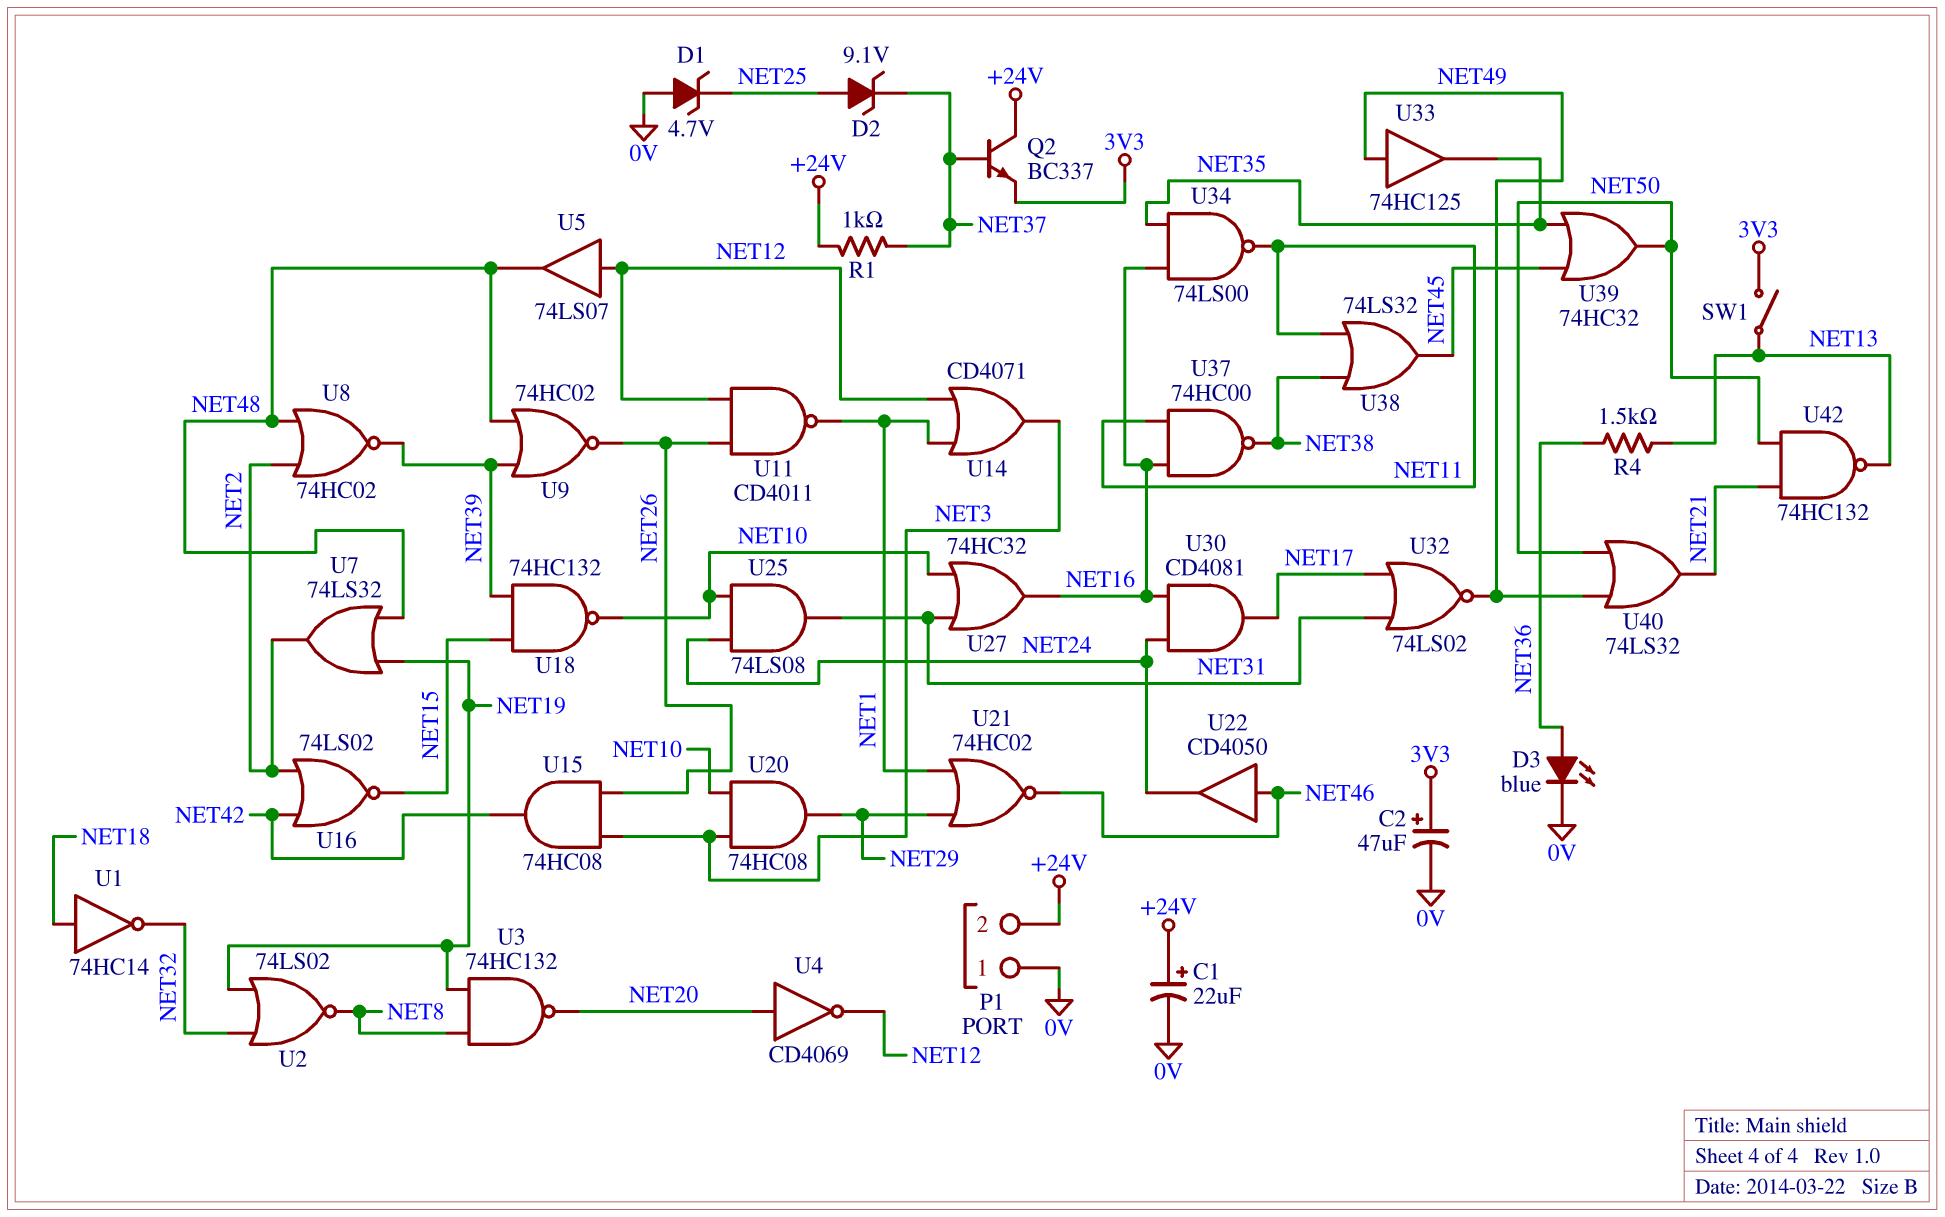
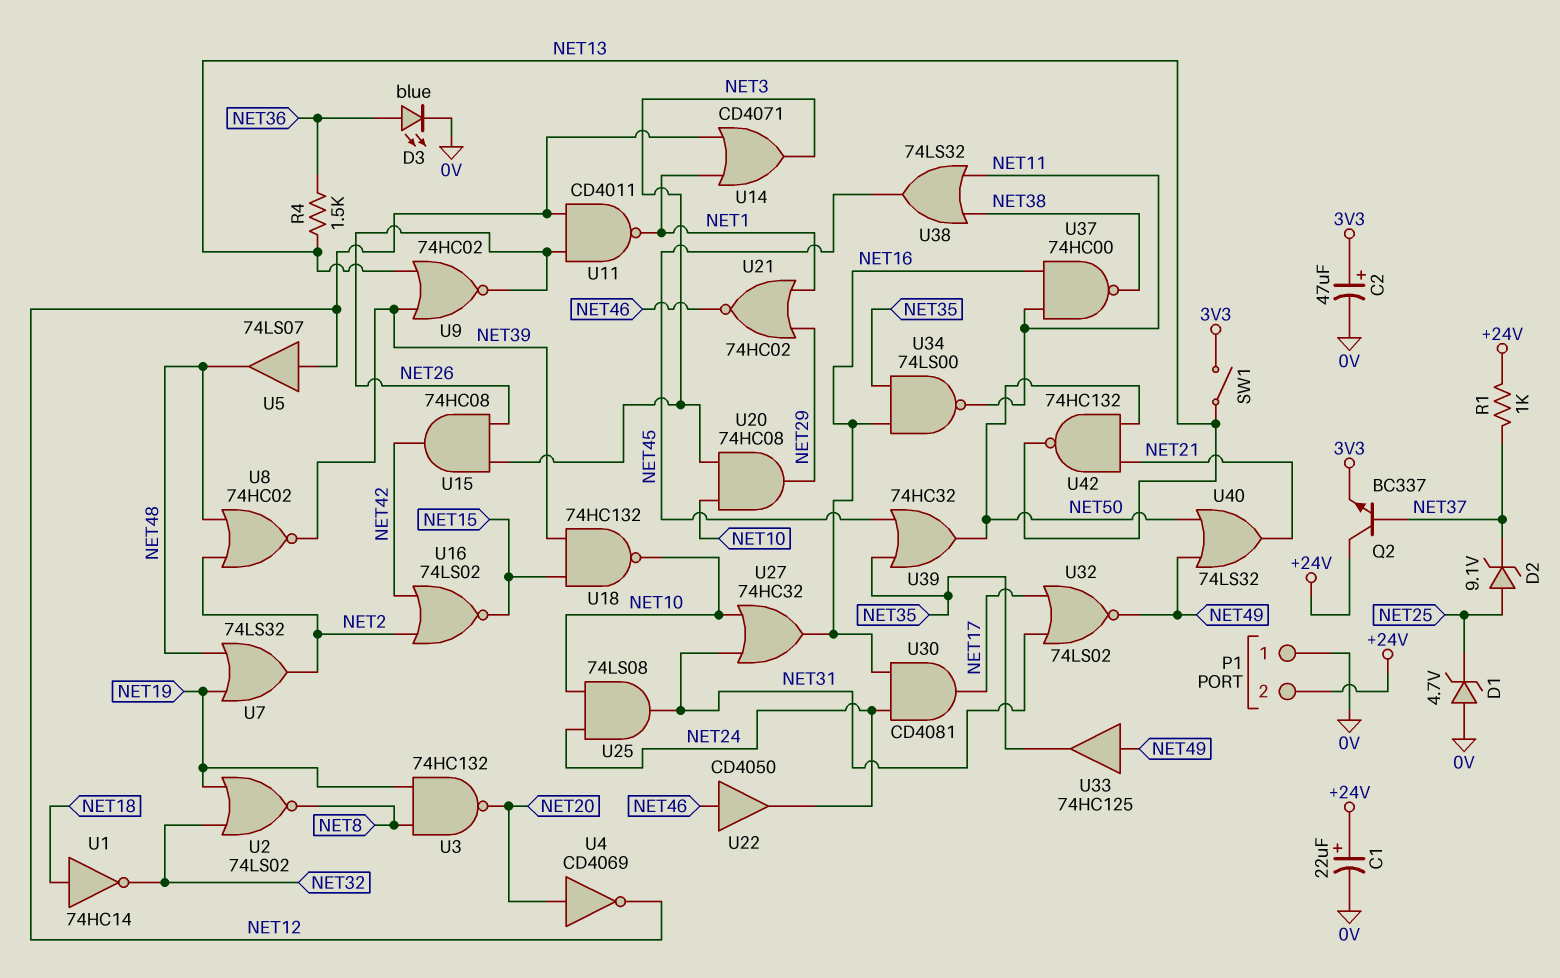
U9: NOR 74HC02 (in NET39, in NET48, out NET26) -> NOR 74HC02 (in NET13, in NET39, out NET26)

